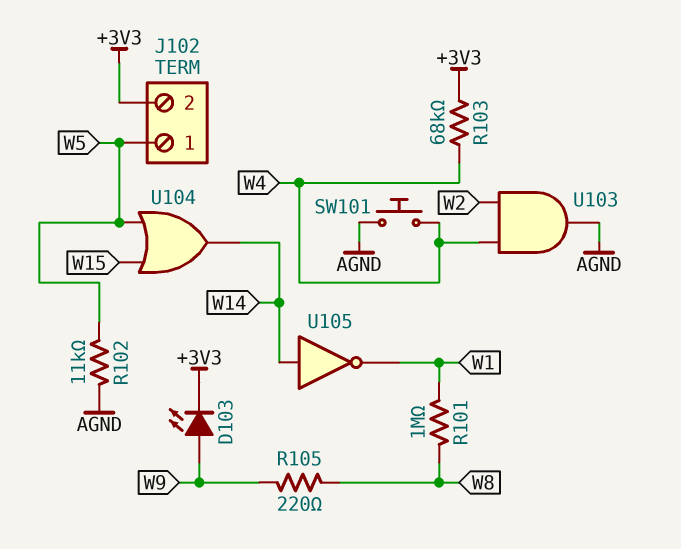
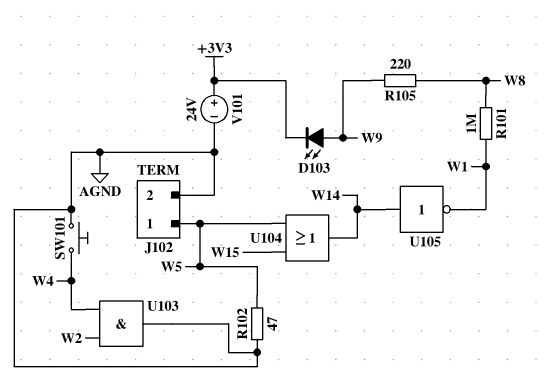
J102 pin 2: +3V3 -> AGND
R102: 11k (AGND, W5) -> 47 (AGND, W5)
R103: 68k (+3V3, W4) -> none
V101: none -> 24V (plus +3V3, minus AGND)

